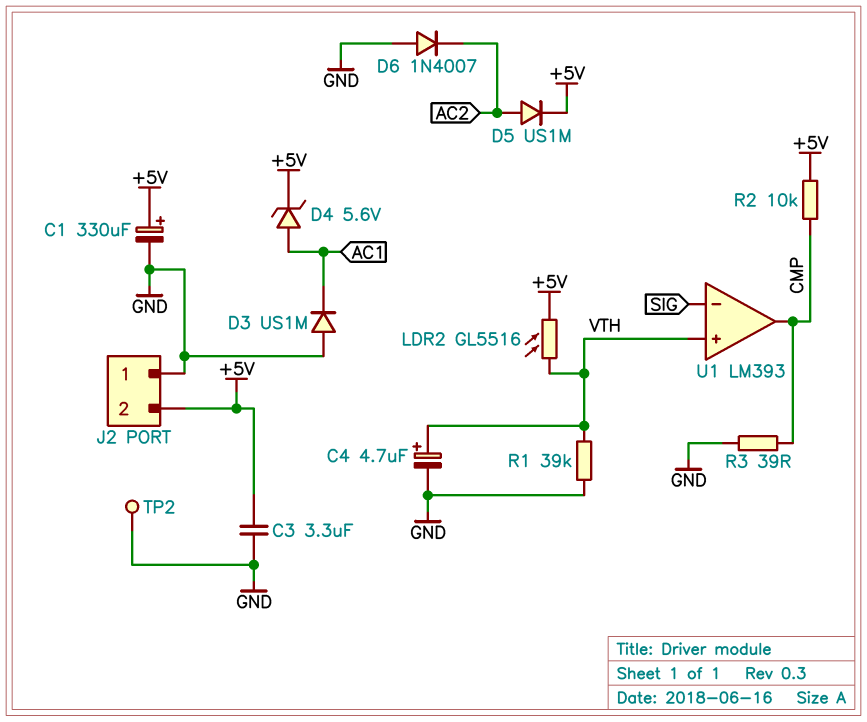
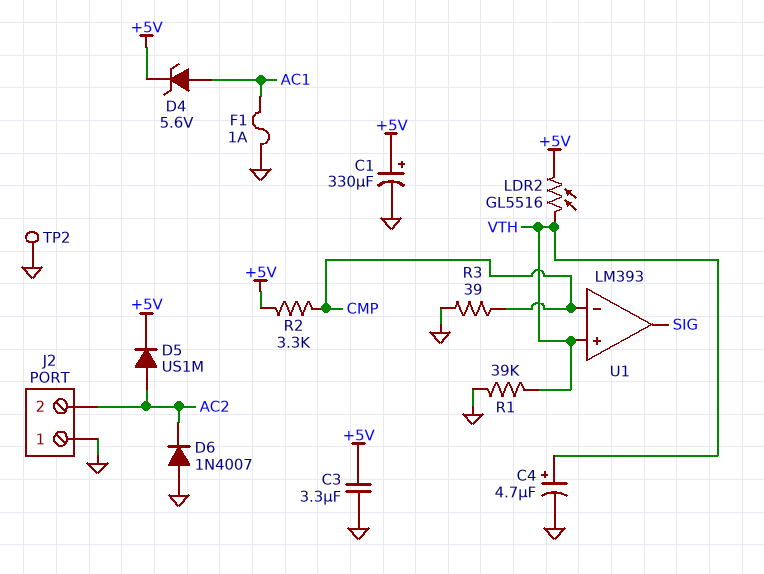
D3: diode US1M (A GND, K AC1) -> none
F1: none -> 1A (AC1, GND)
J2 pin 2: +5V -> AC2
R2: 10k (+5V, CMP) -> 3.3k (+5V, CMP)
U1 pin in-: SIG -> CMP
U1 pin out: CMP -> SIG

